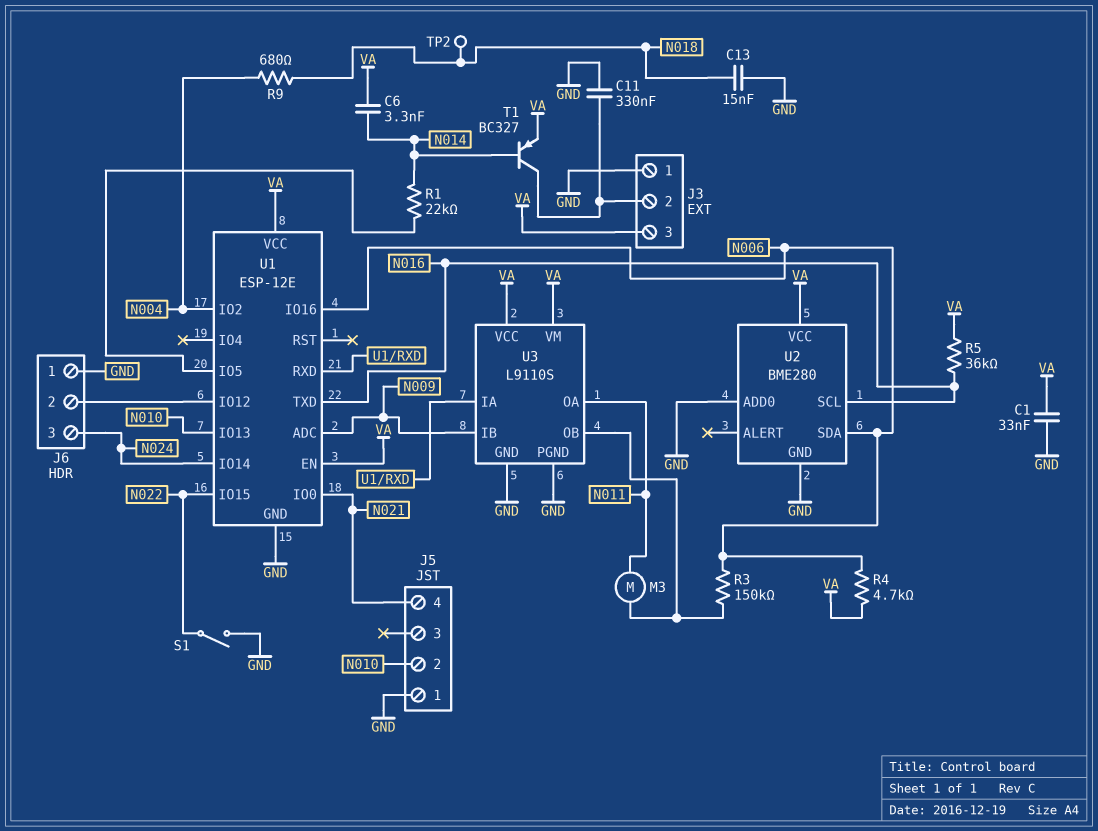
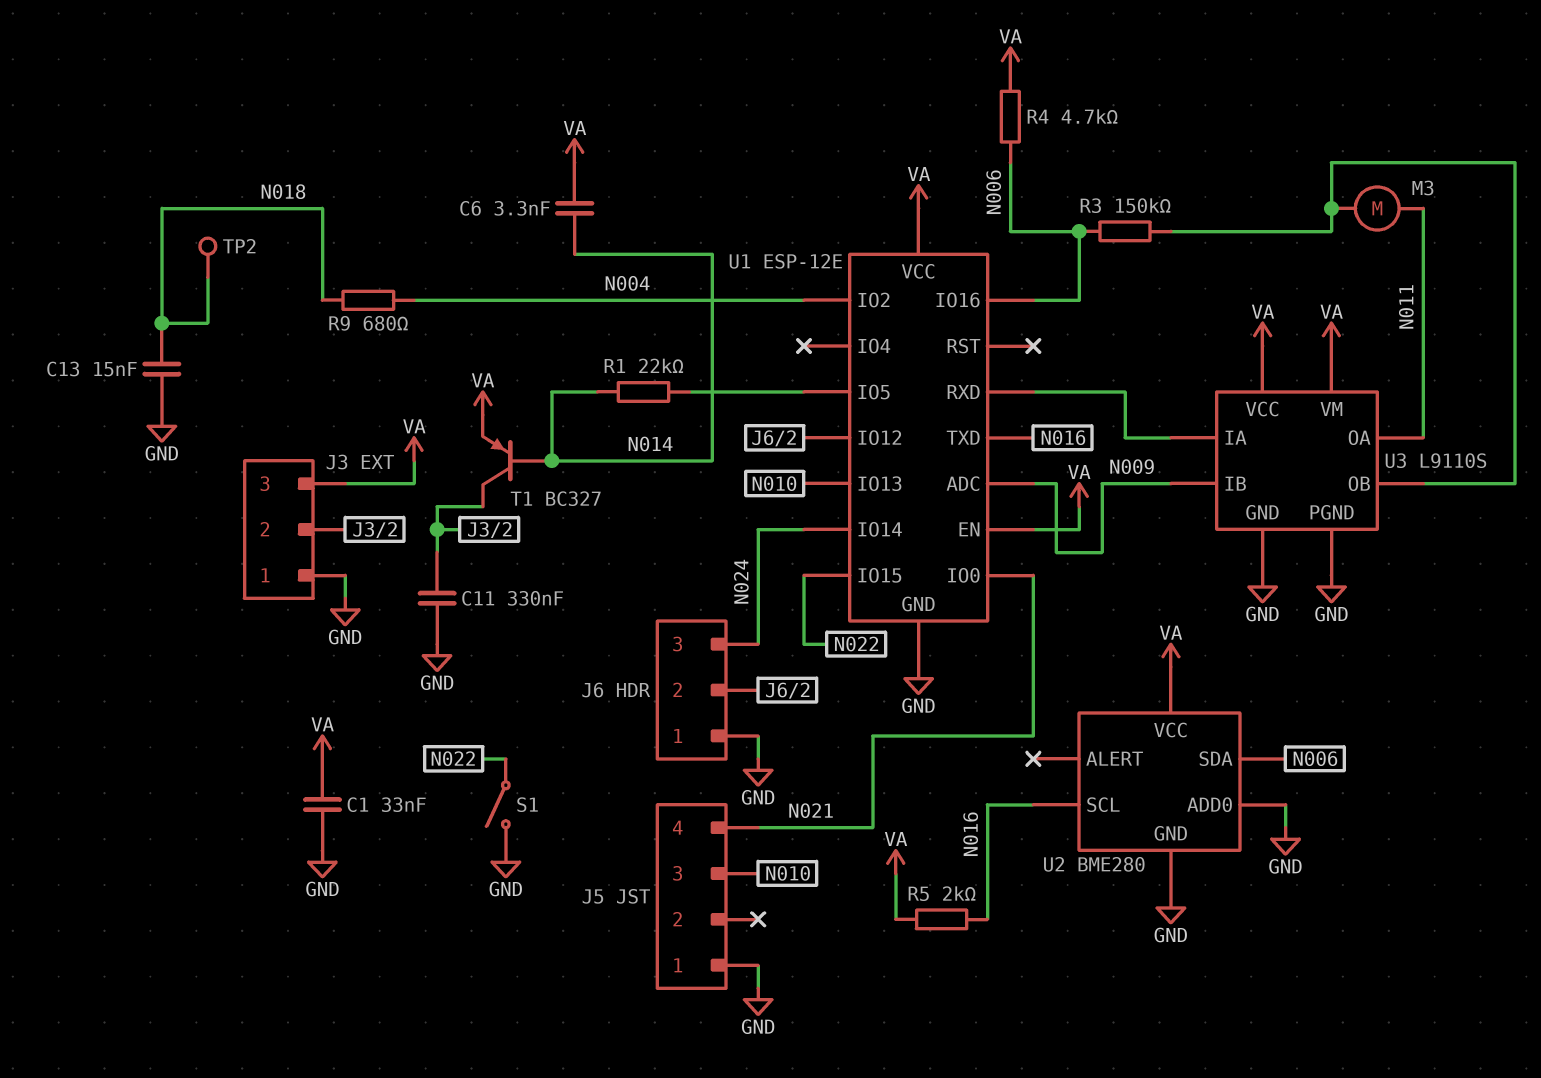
J5 pin 2: N010 -> none
J5 pin 3: none -> N010
R5: 36k (N016, VA) -> 2k (N016, VA)

